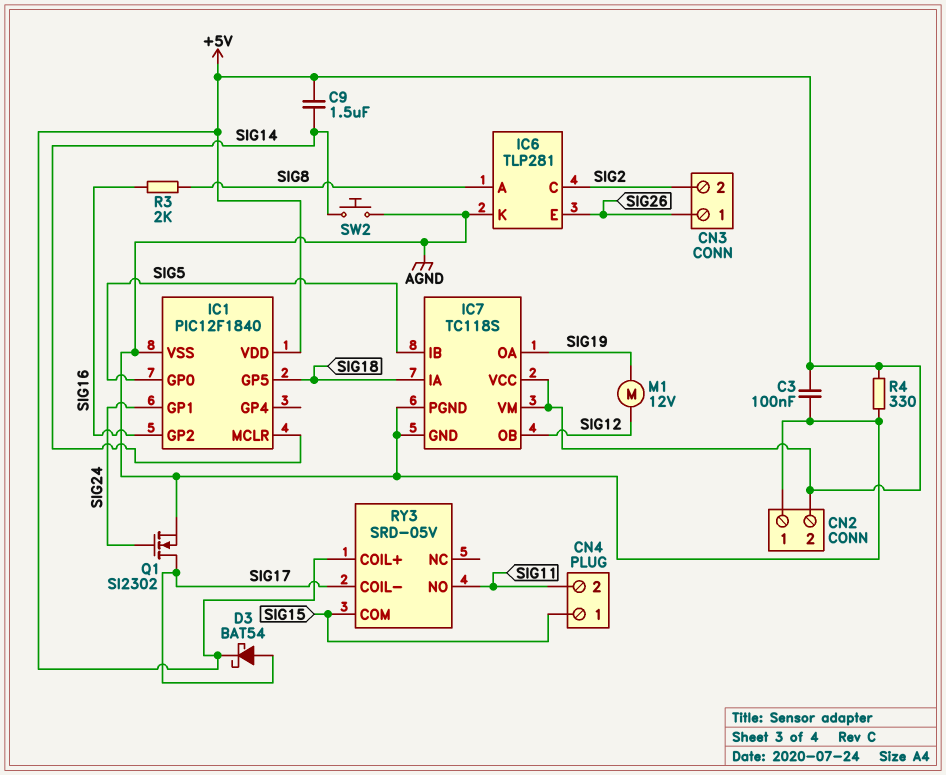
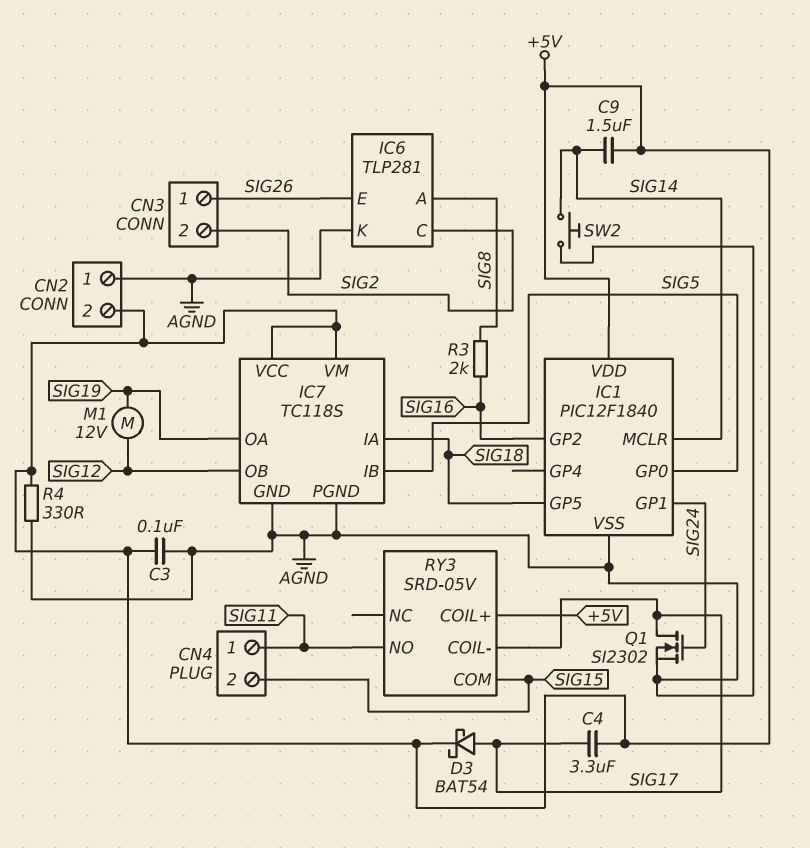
C4: none -> 3.3uF (+5V, SIG17)
CN4 pin 1: SIG15 -> SIG11
CN4 pin 2: SIG11 -> SIG15

